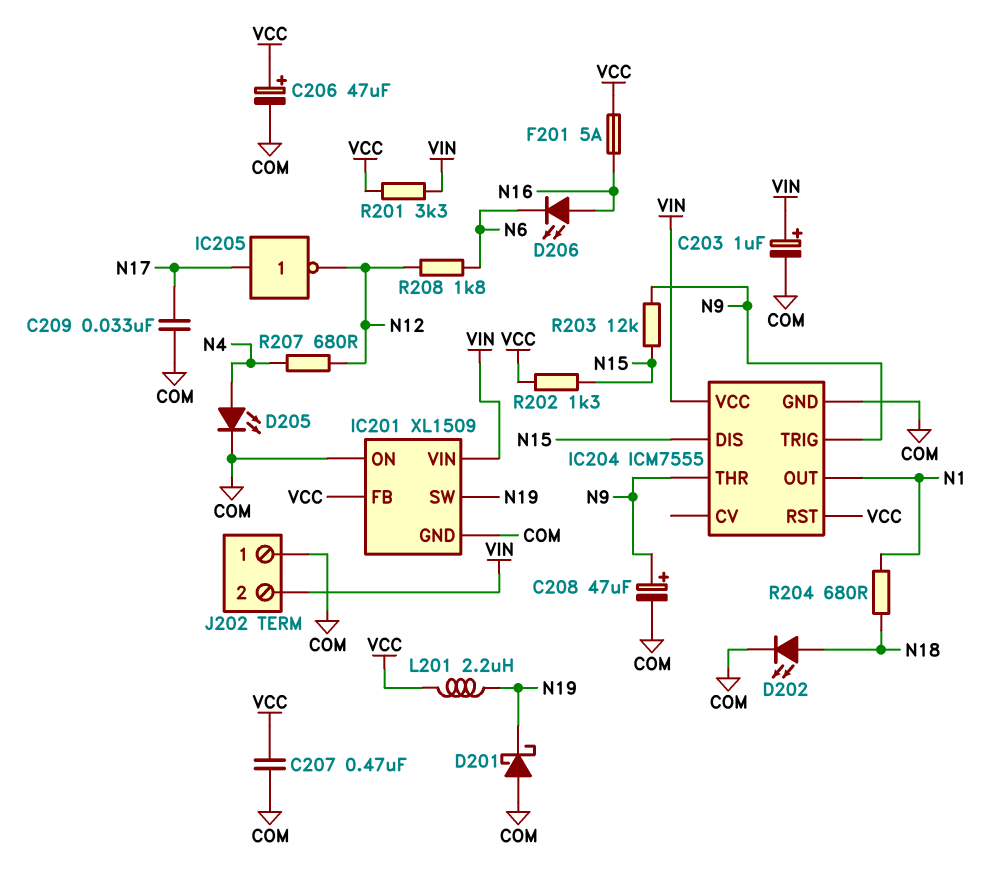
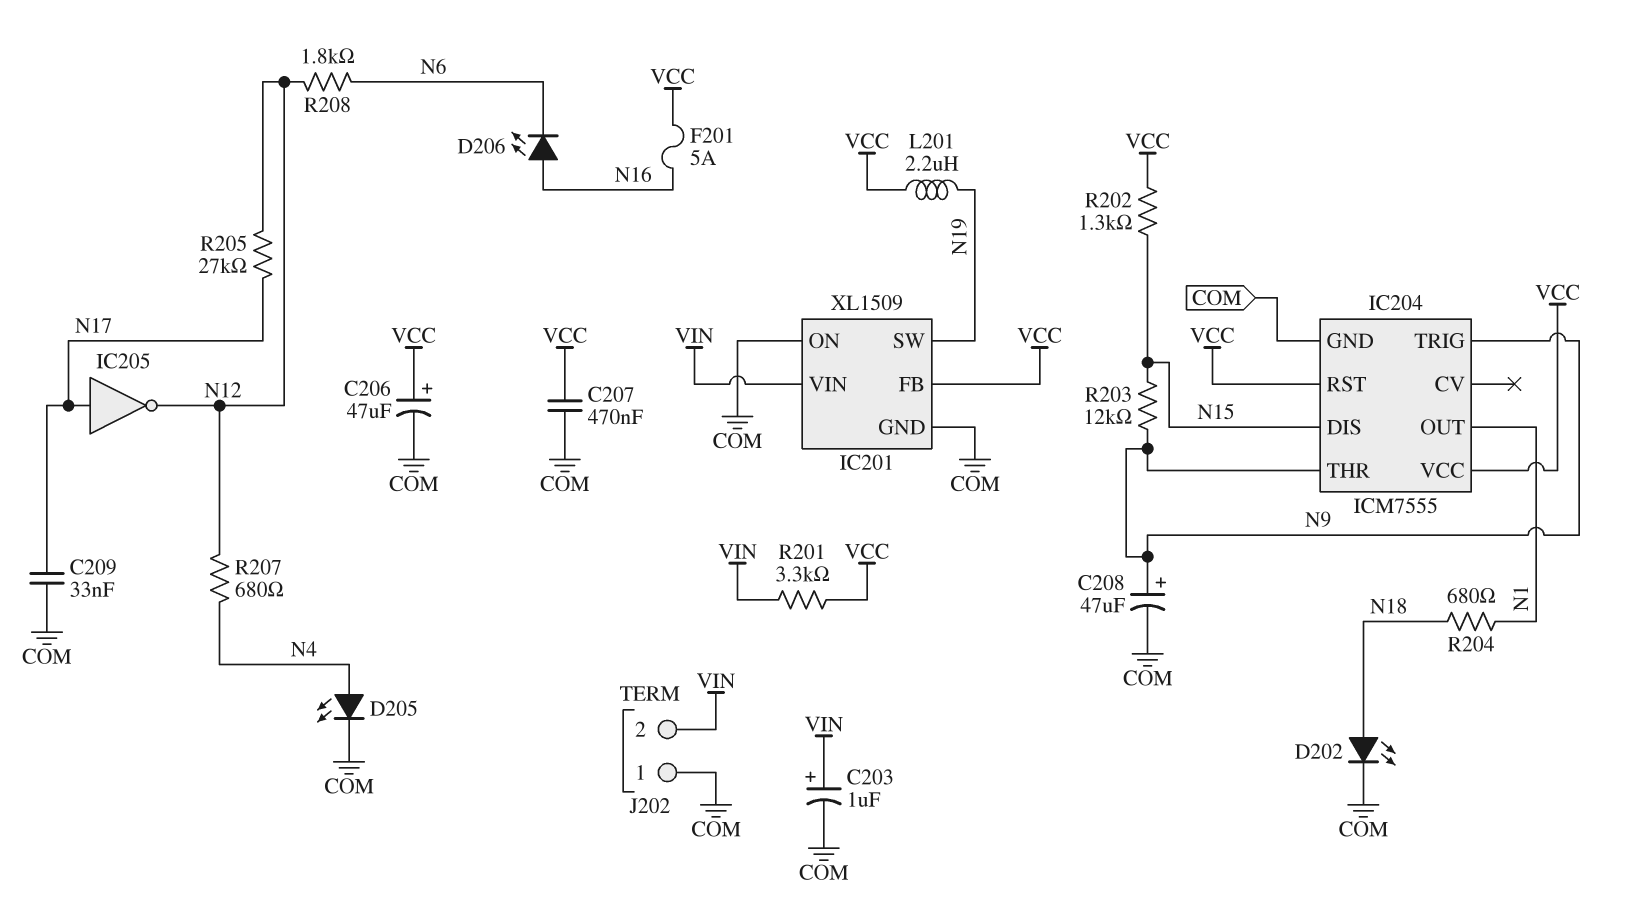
D201: schottky (A COM, K N19) -> none
IC204 pin VCC: VIN -> VCC
R205: none -> 27k (N12, N17)

